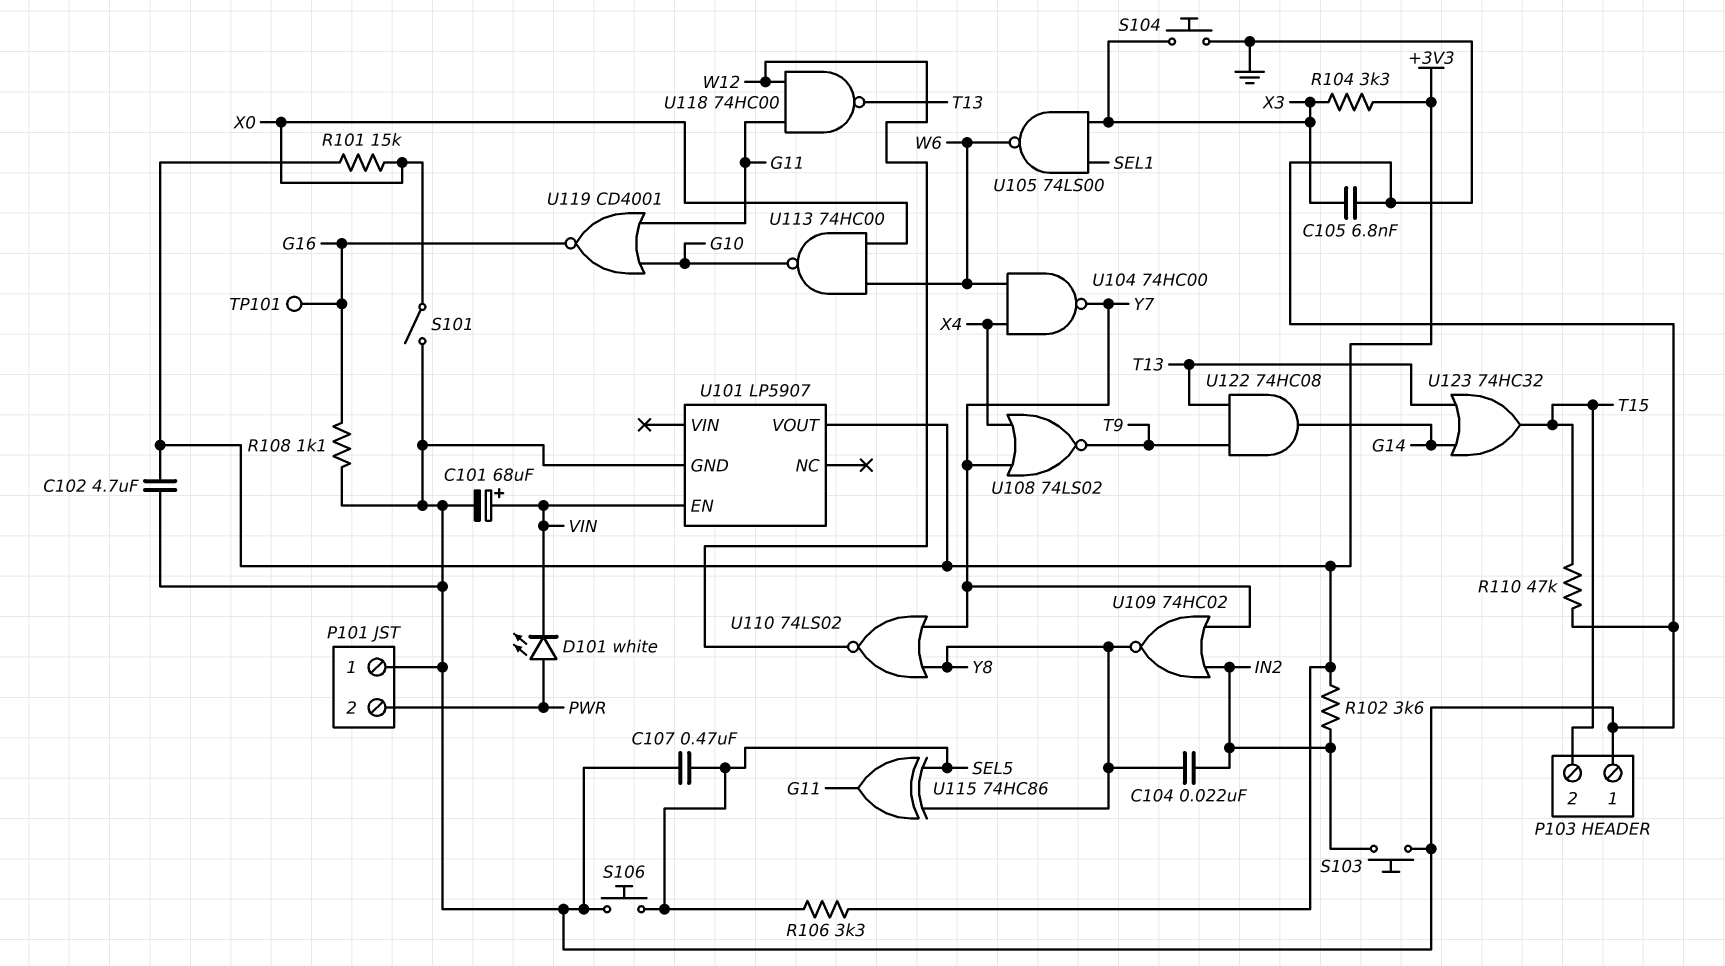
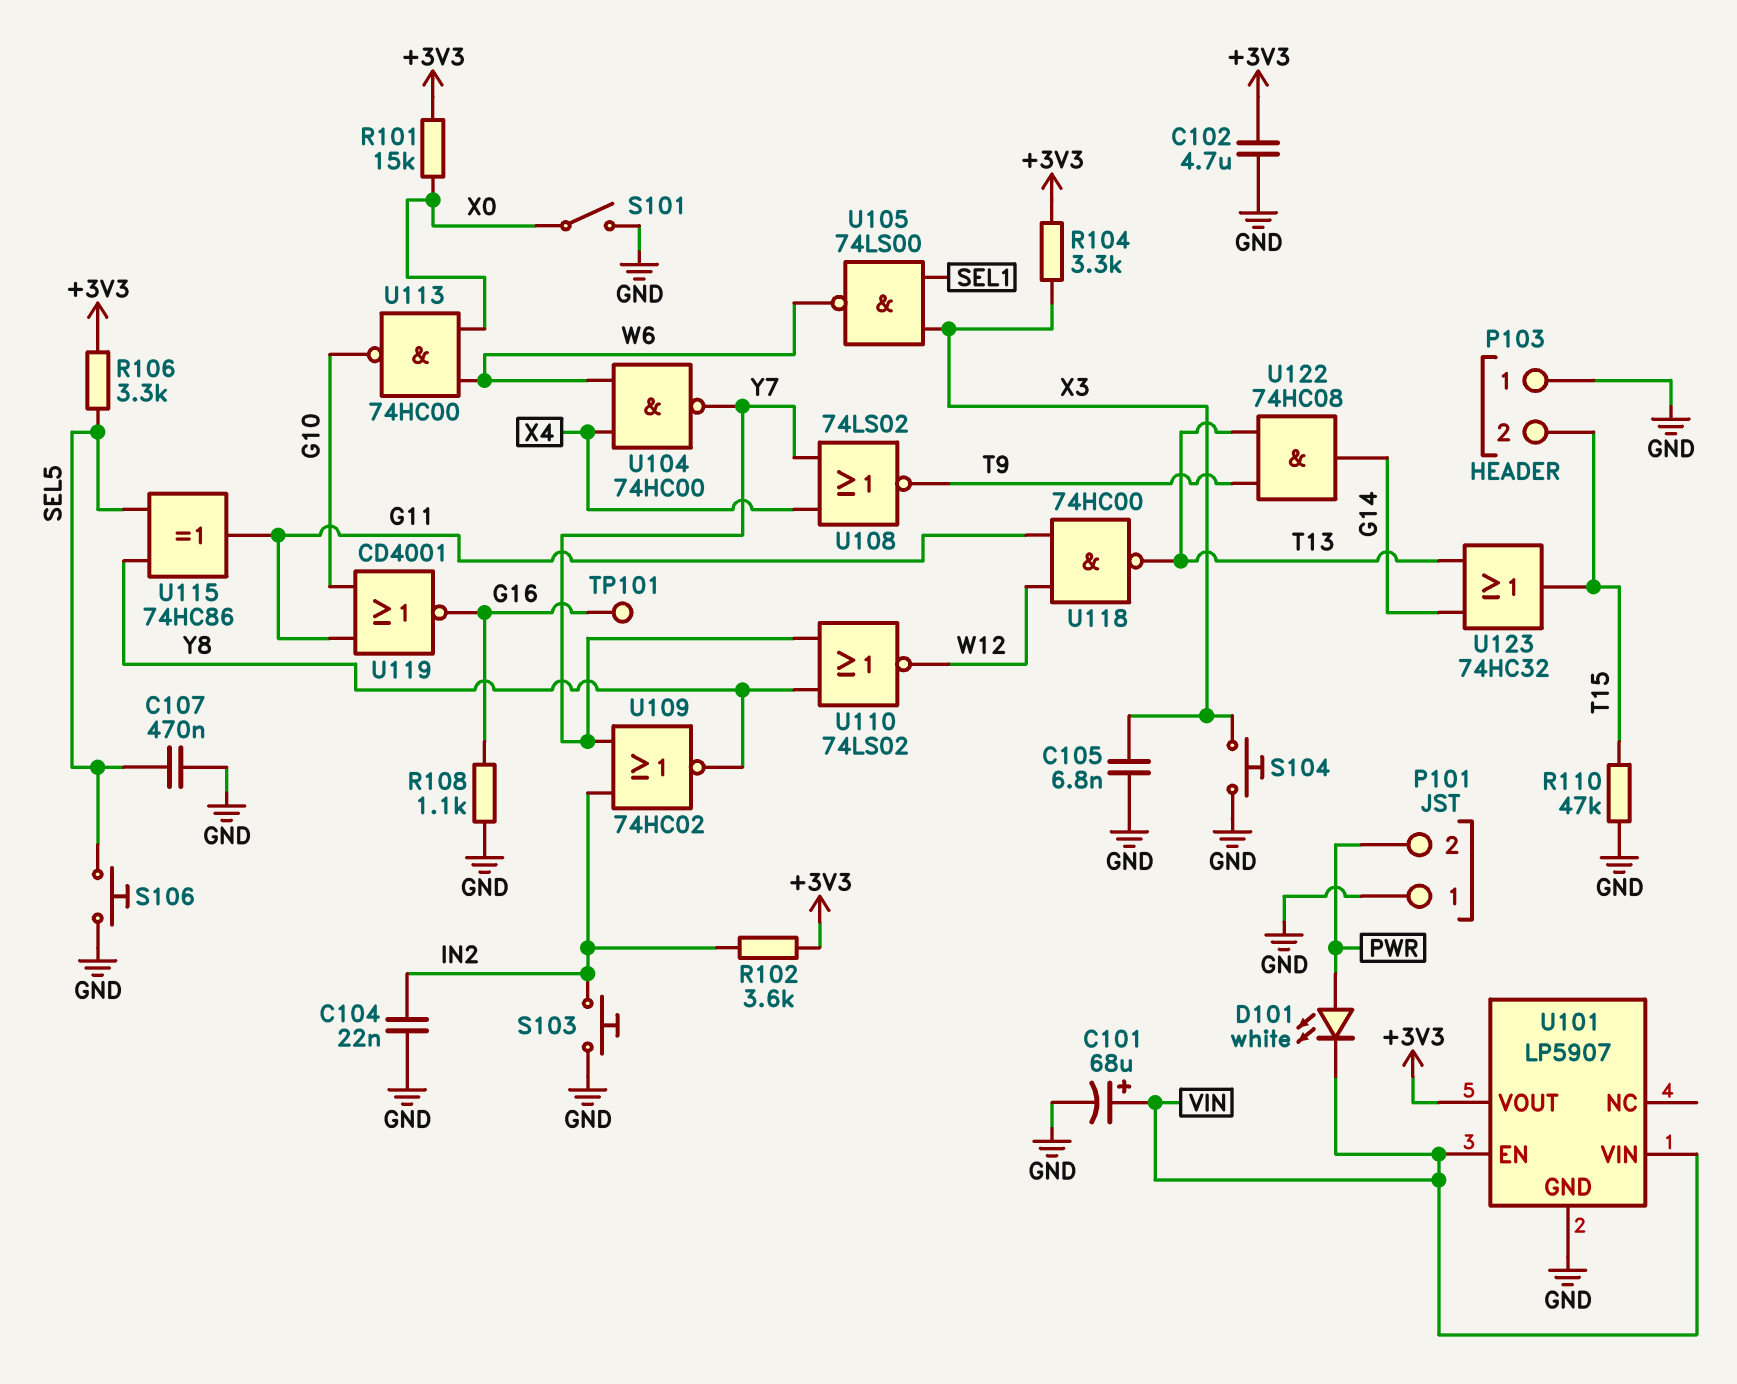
C104: 22nF (IN2, Y8) -> 22nF (GND, IN2)
U101 pin VIN: none -> VIN

